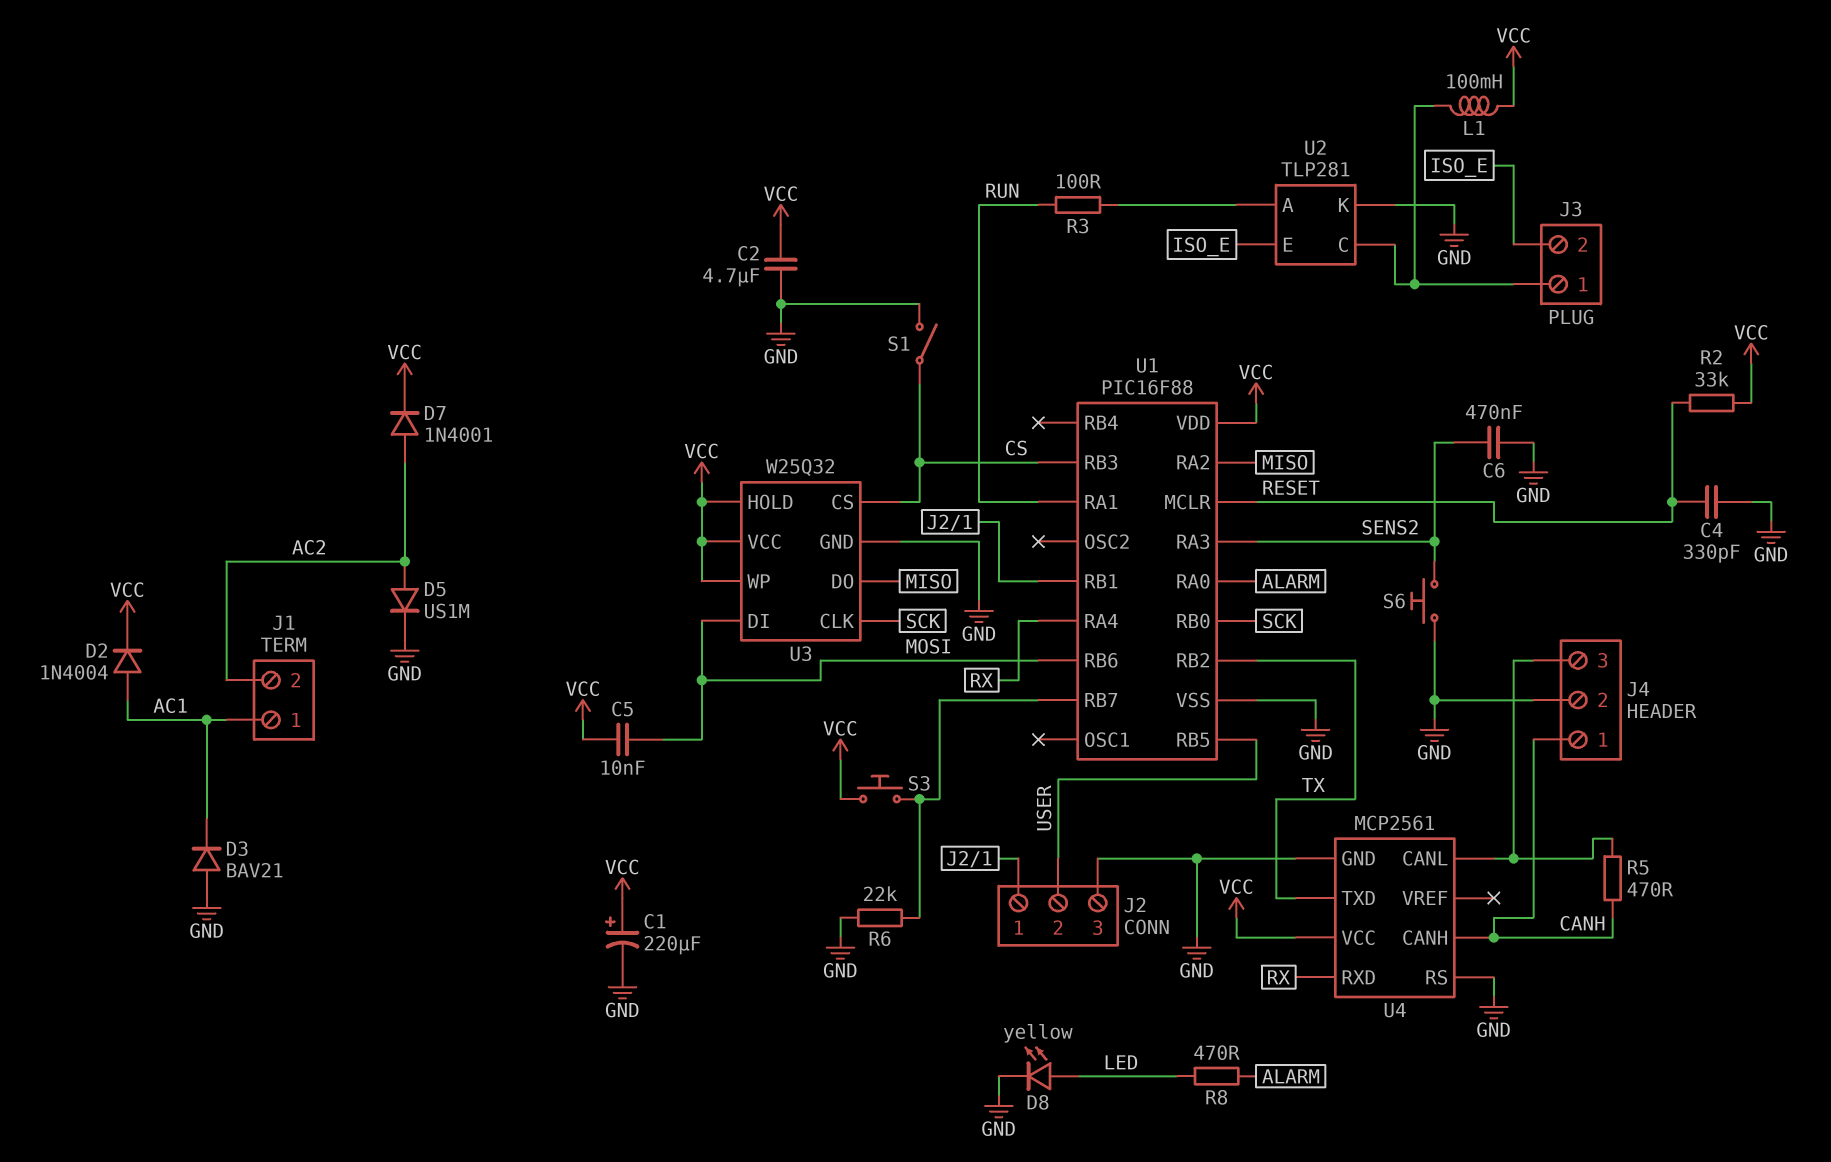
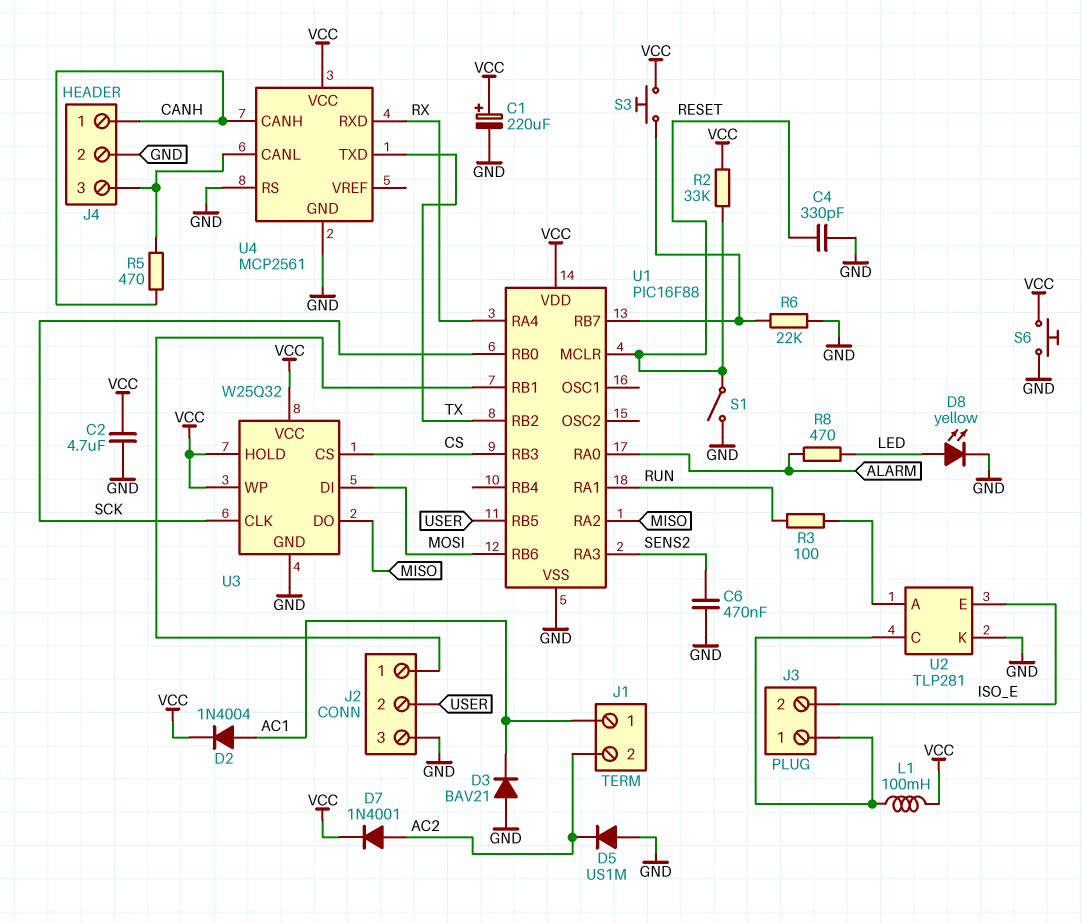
C5: 10nF (MOSI, VCC) -> none
D5: diode US1M (A AC2, K GND) -> diode US1M (A GND, K AC2)
S1: switch (CS, GND) -> switch (GND, RESET)
S6: button (GND, SENS2) -> button (GND, VCC)

